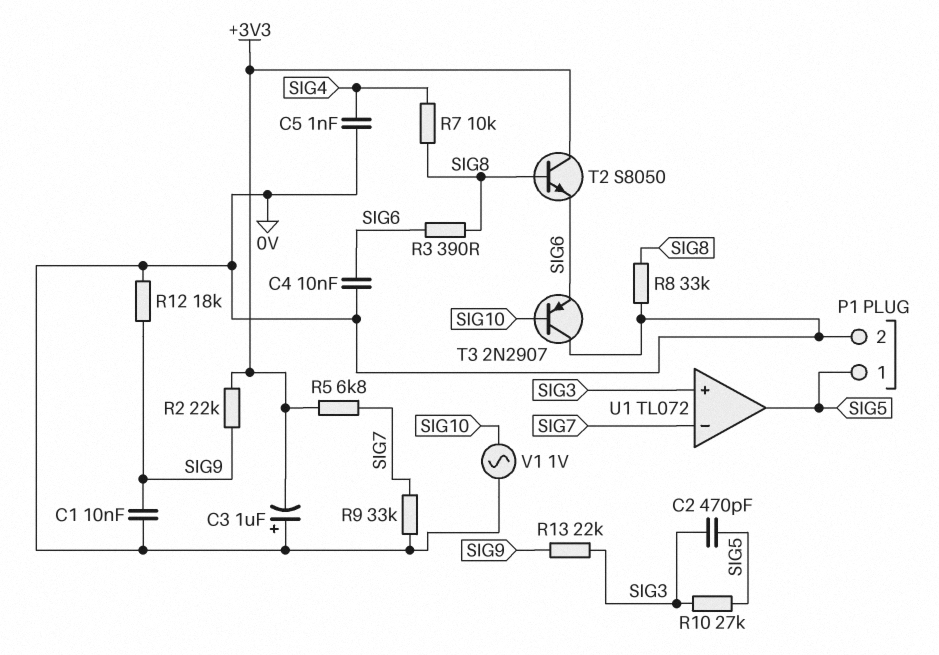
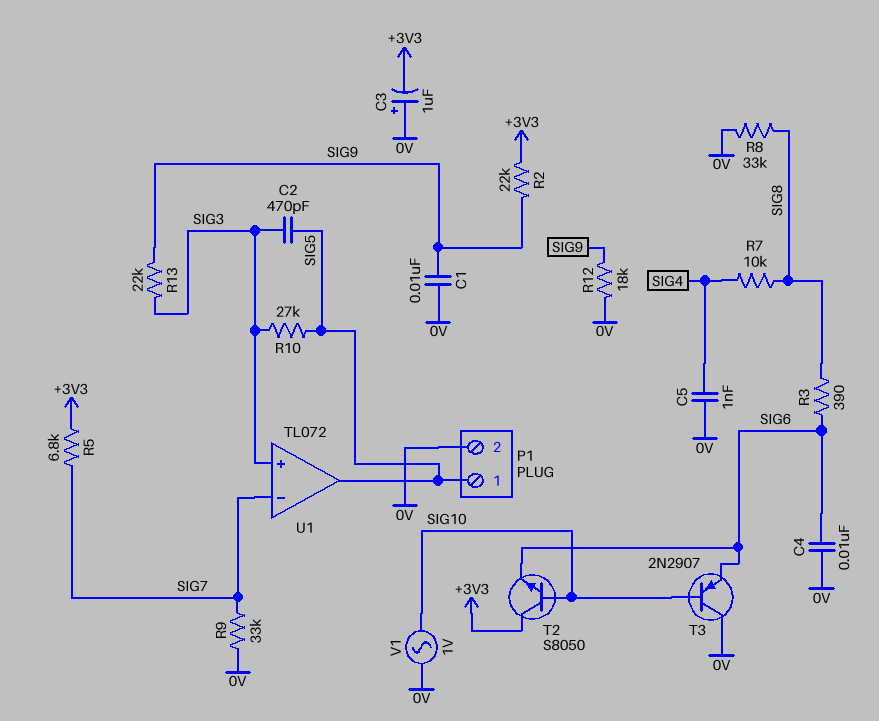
T2: NPN S8050 (B SIG8, C +3V3, E SIG6) -> NPN S8050 (B SIG10, C +3V3, E SIG6)

